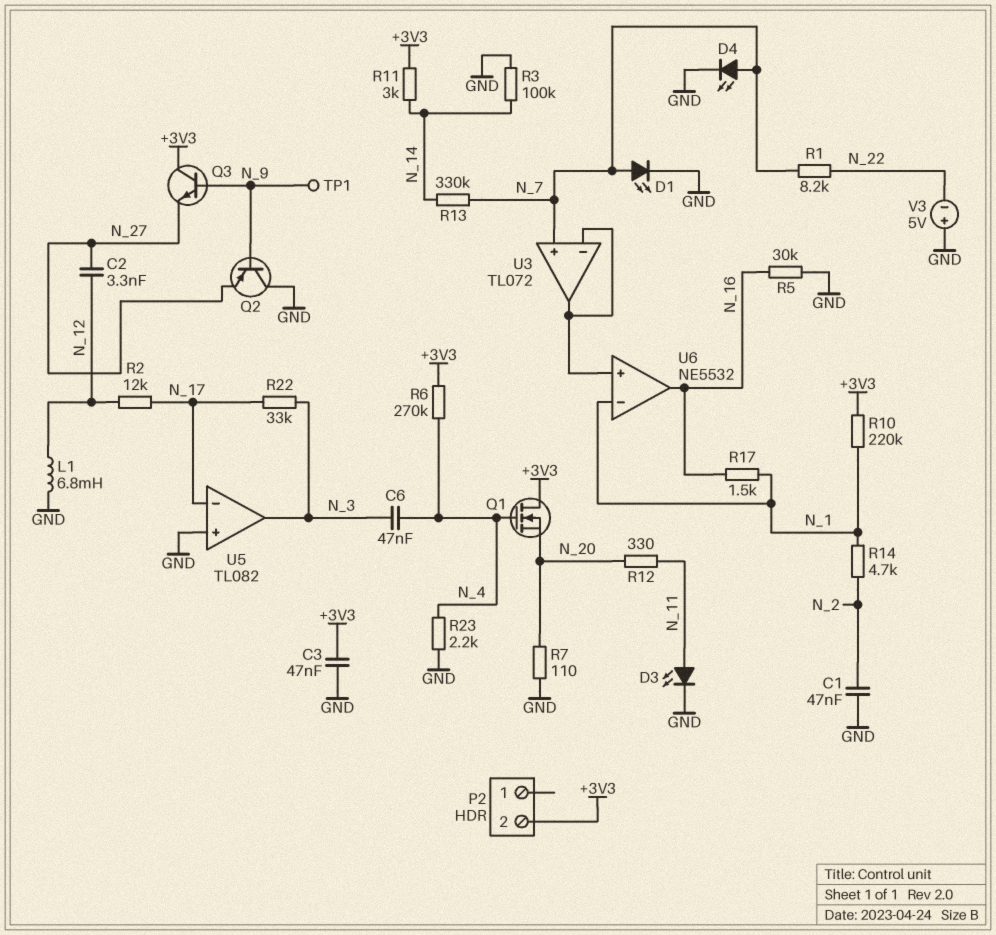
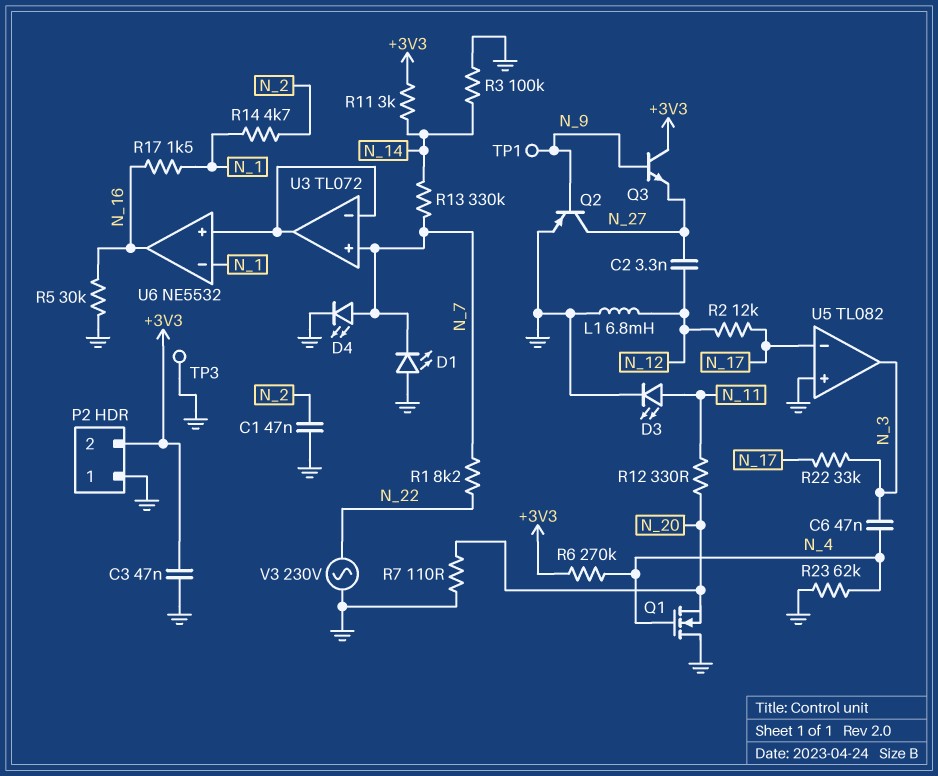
D1: LED (A N_7, K GND) -> LED (A GND, K N_7)
P2 pin 1: none -> GND
Q1: NMOS (G N_4, D +3V3, S N_20) -> NMOS (G N_4, D GND, S N_20)
Q2: PNP (B N_9, C GND, E N_27) -> PNP (B N_9, C N_27, E GND)
R10: 220k (+3V3, N_1) -> none
R23: 2.2k (GND, N_4) -> 62k (GND, N_4)
TP3: none -> test point (GND)
V3: 5V (plus GND, minus N_22) -> AC 230V (GND, N_22)

